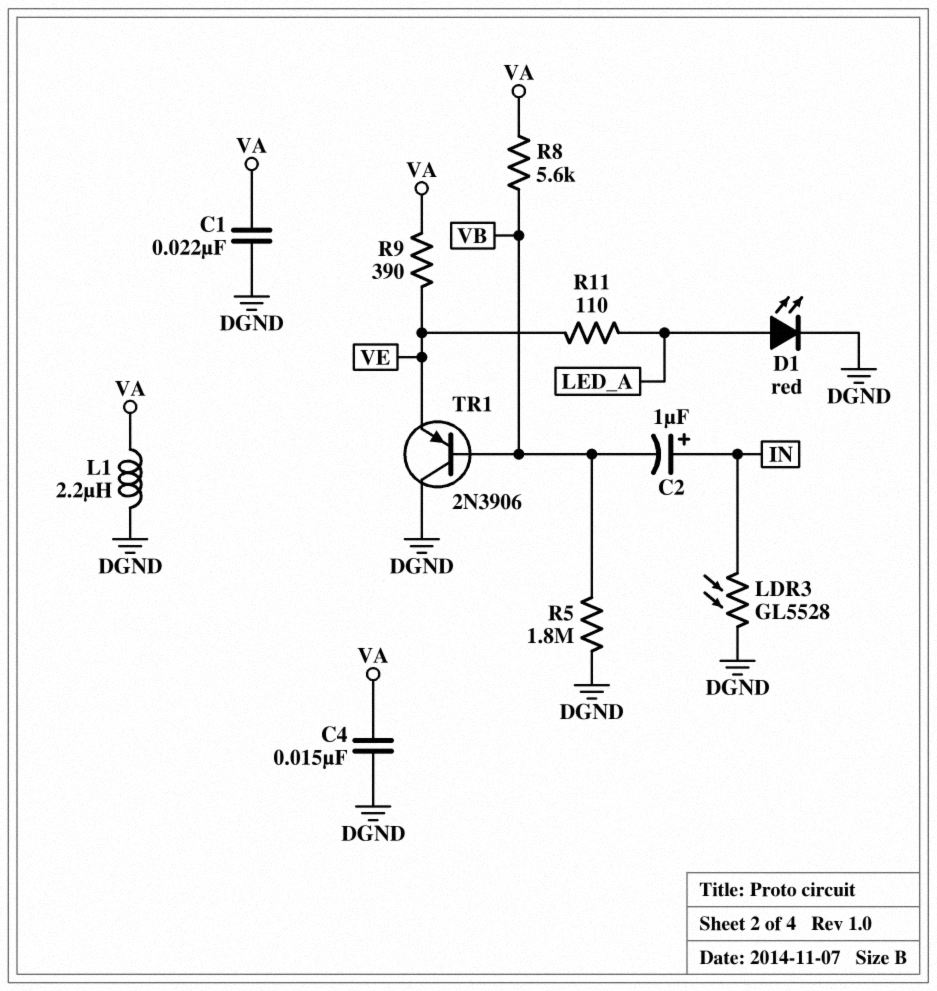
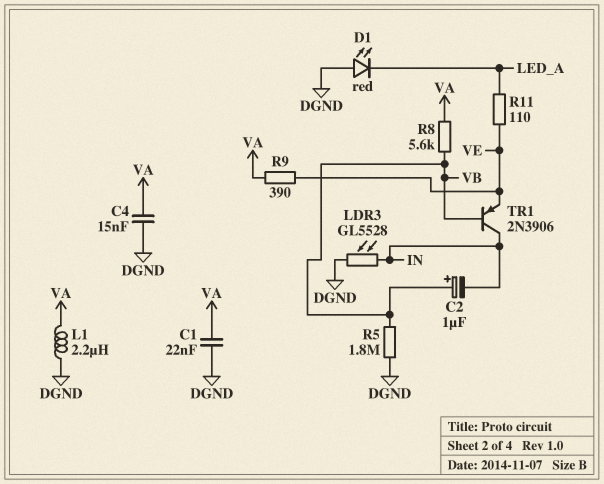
C2: 1uF (plus IN, minus VB) -> 1uF (plus VB, minus IN)
D1: LED red (A LED_A, K DGND) -> LED red (A DGND, K LED_A)
TR1: PNP 2N3906 (B VB, C DGND, E VE) -> PNP 2N3906 (B VB, C IN, E VE)

